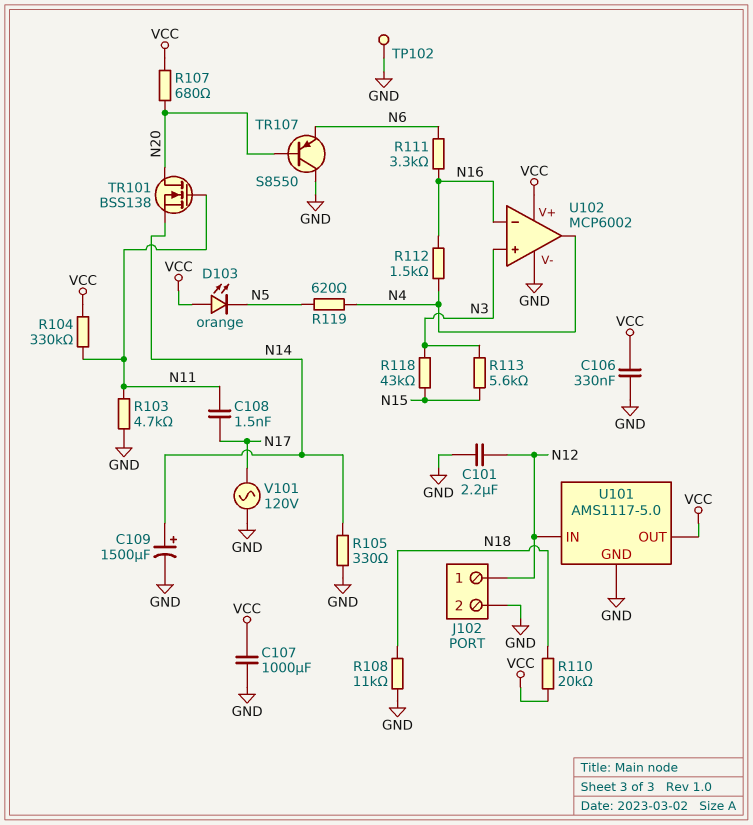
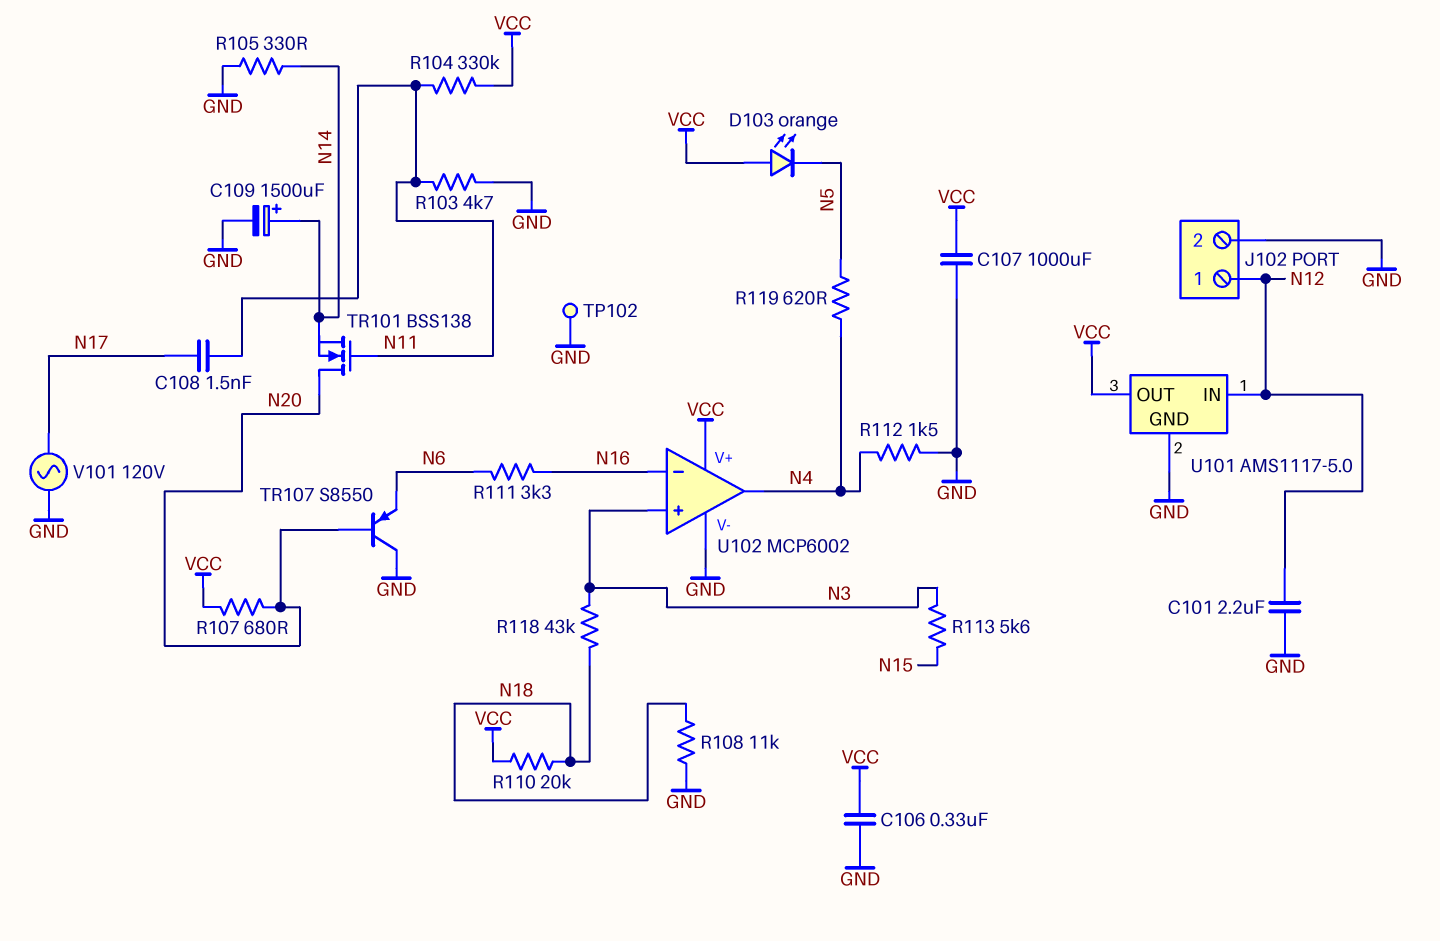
R112: 1.5k (N4, N16) -> 1.5k (GND, N4)
R118: 43k (N3, N15) -> 43k (N3, N18)

